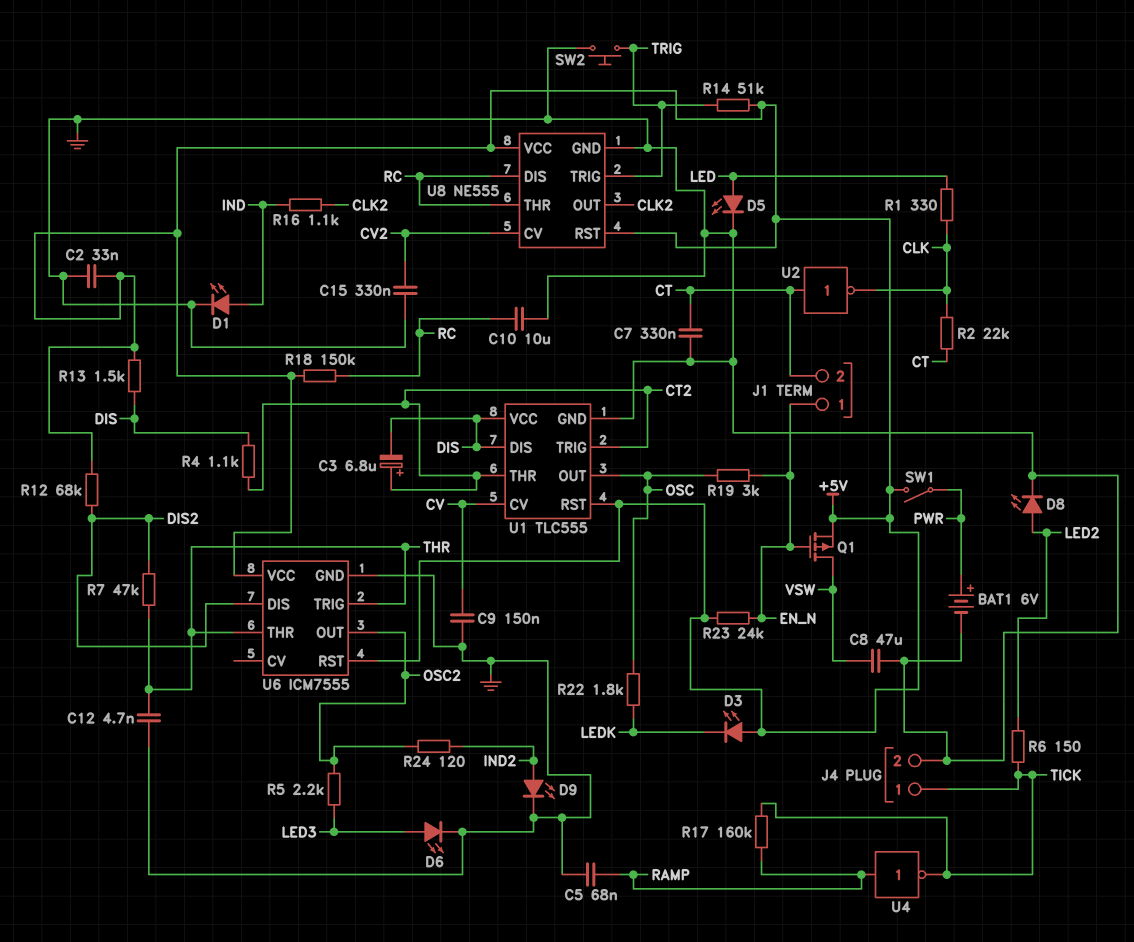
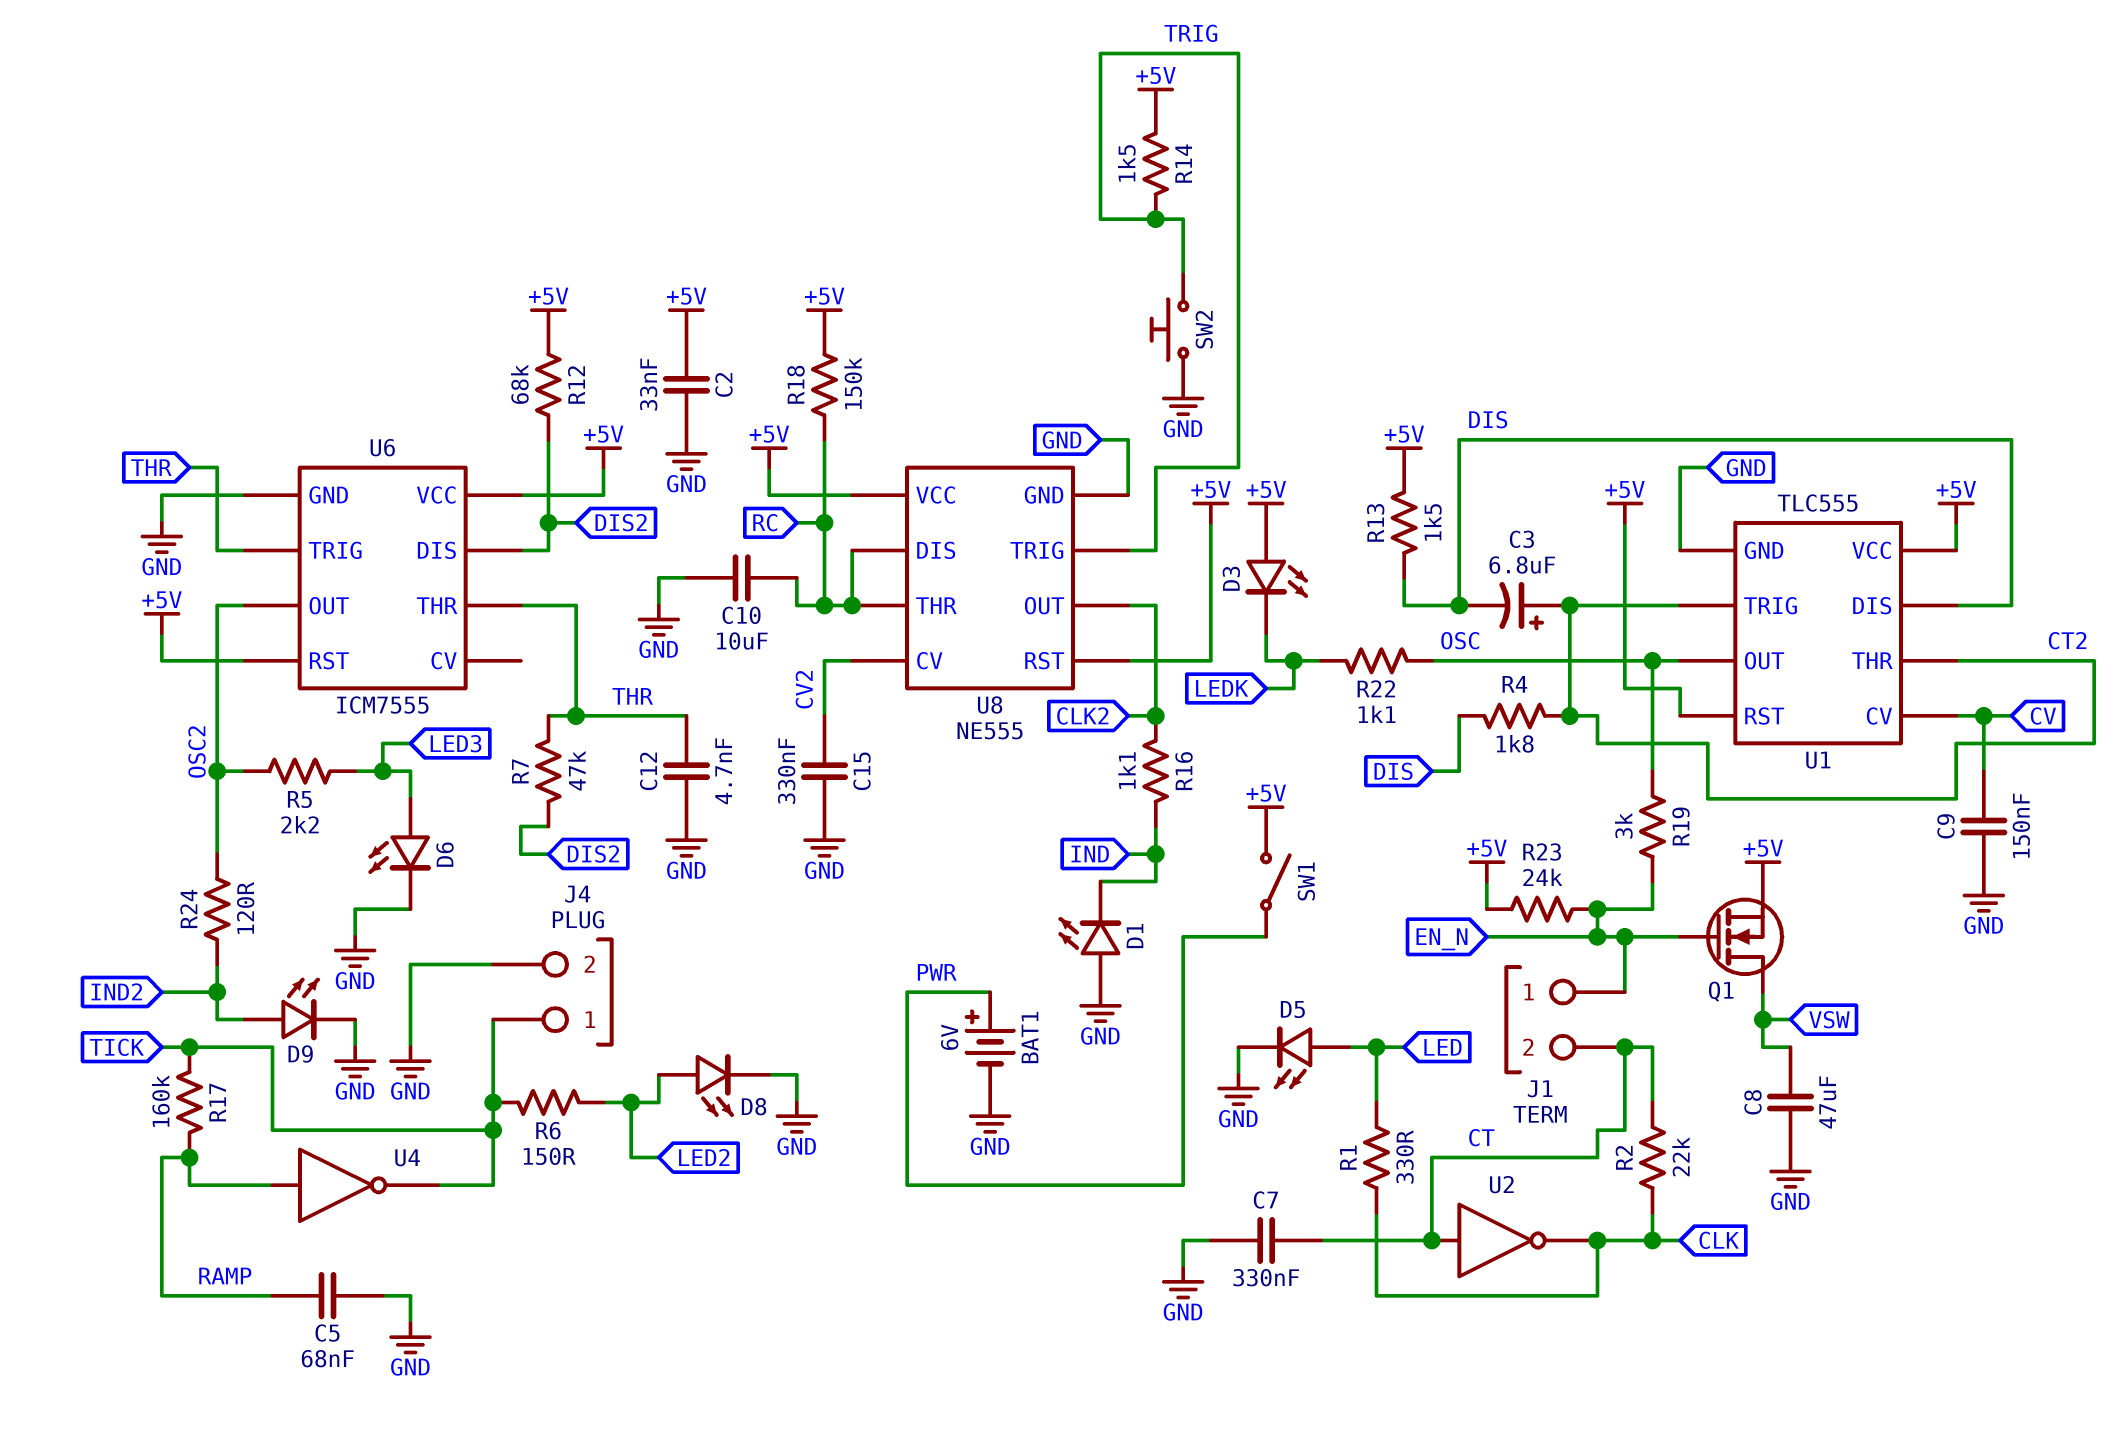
D1: LED (A IND, K GND) -> LED (A GND, K IND)
Q1: PMOS (G EN_N, D VSW, S +5V) -> NMOS (G EN_N, D VSW, S +5V)
R4: 1.1k (CT2, DIS) -> 1.8k (CT2, DIS)
R14: 51k (+5V, TRIG) -> 1.5k (+5V, TRIG)
R22: 1.8k (LEDK, OSC) -> 1.1k (LEDK, OSC)
U1 pin VCC: DIS -> +5V

